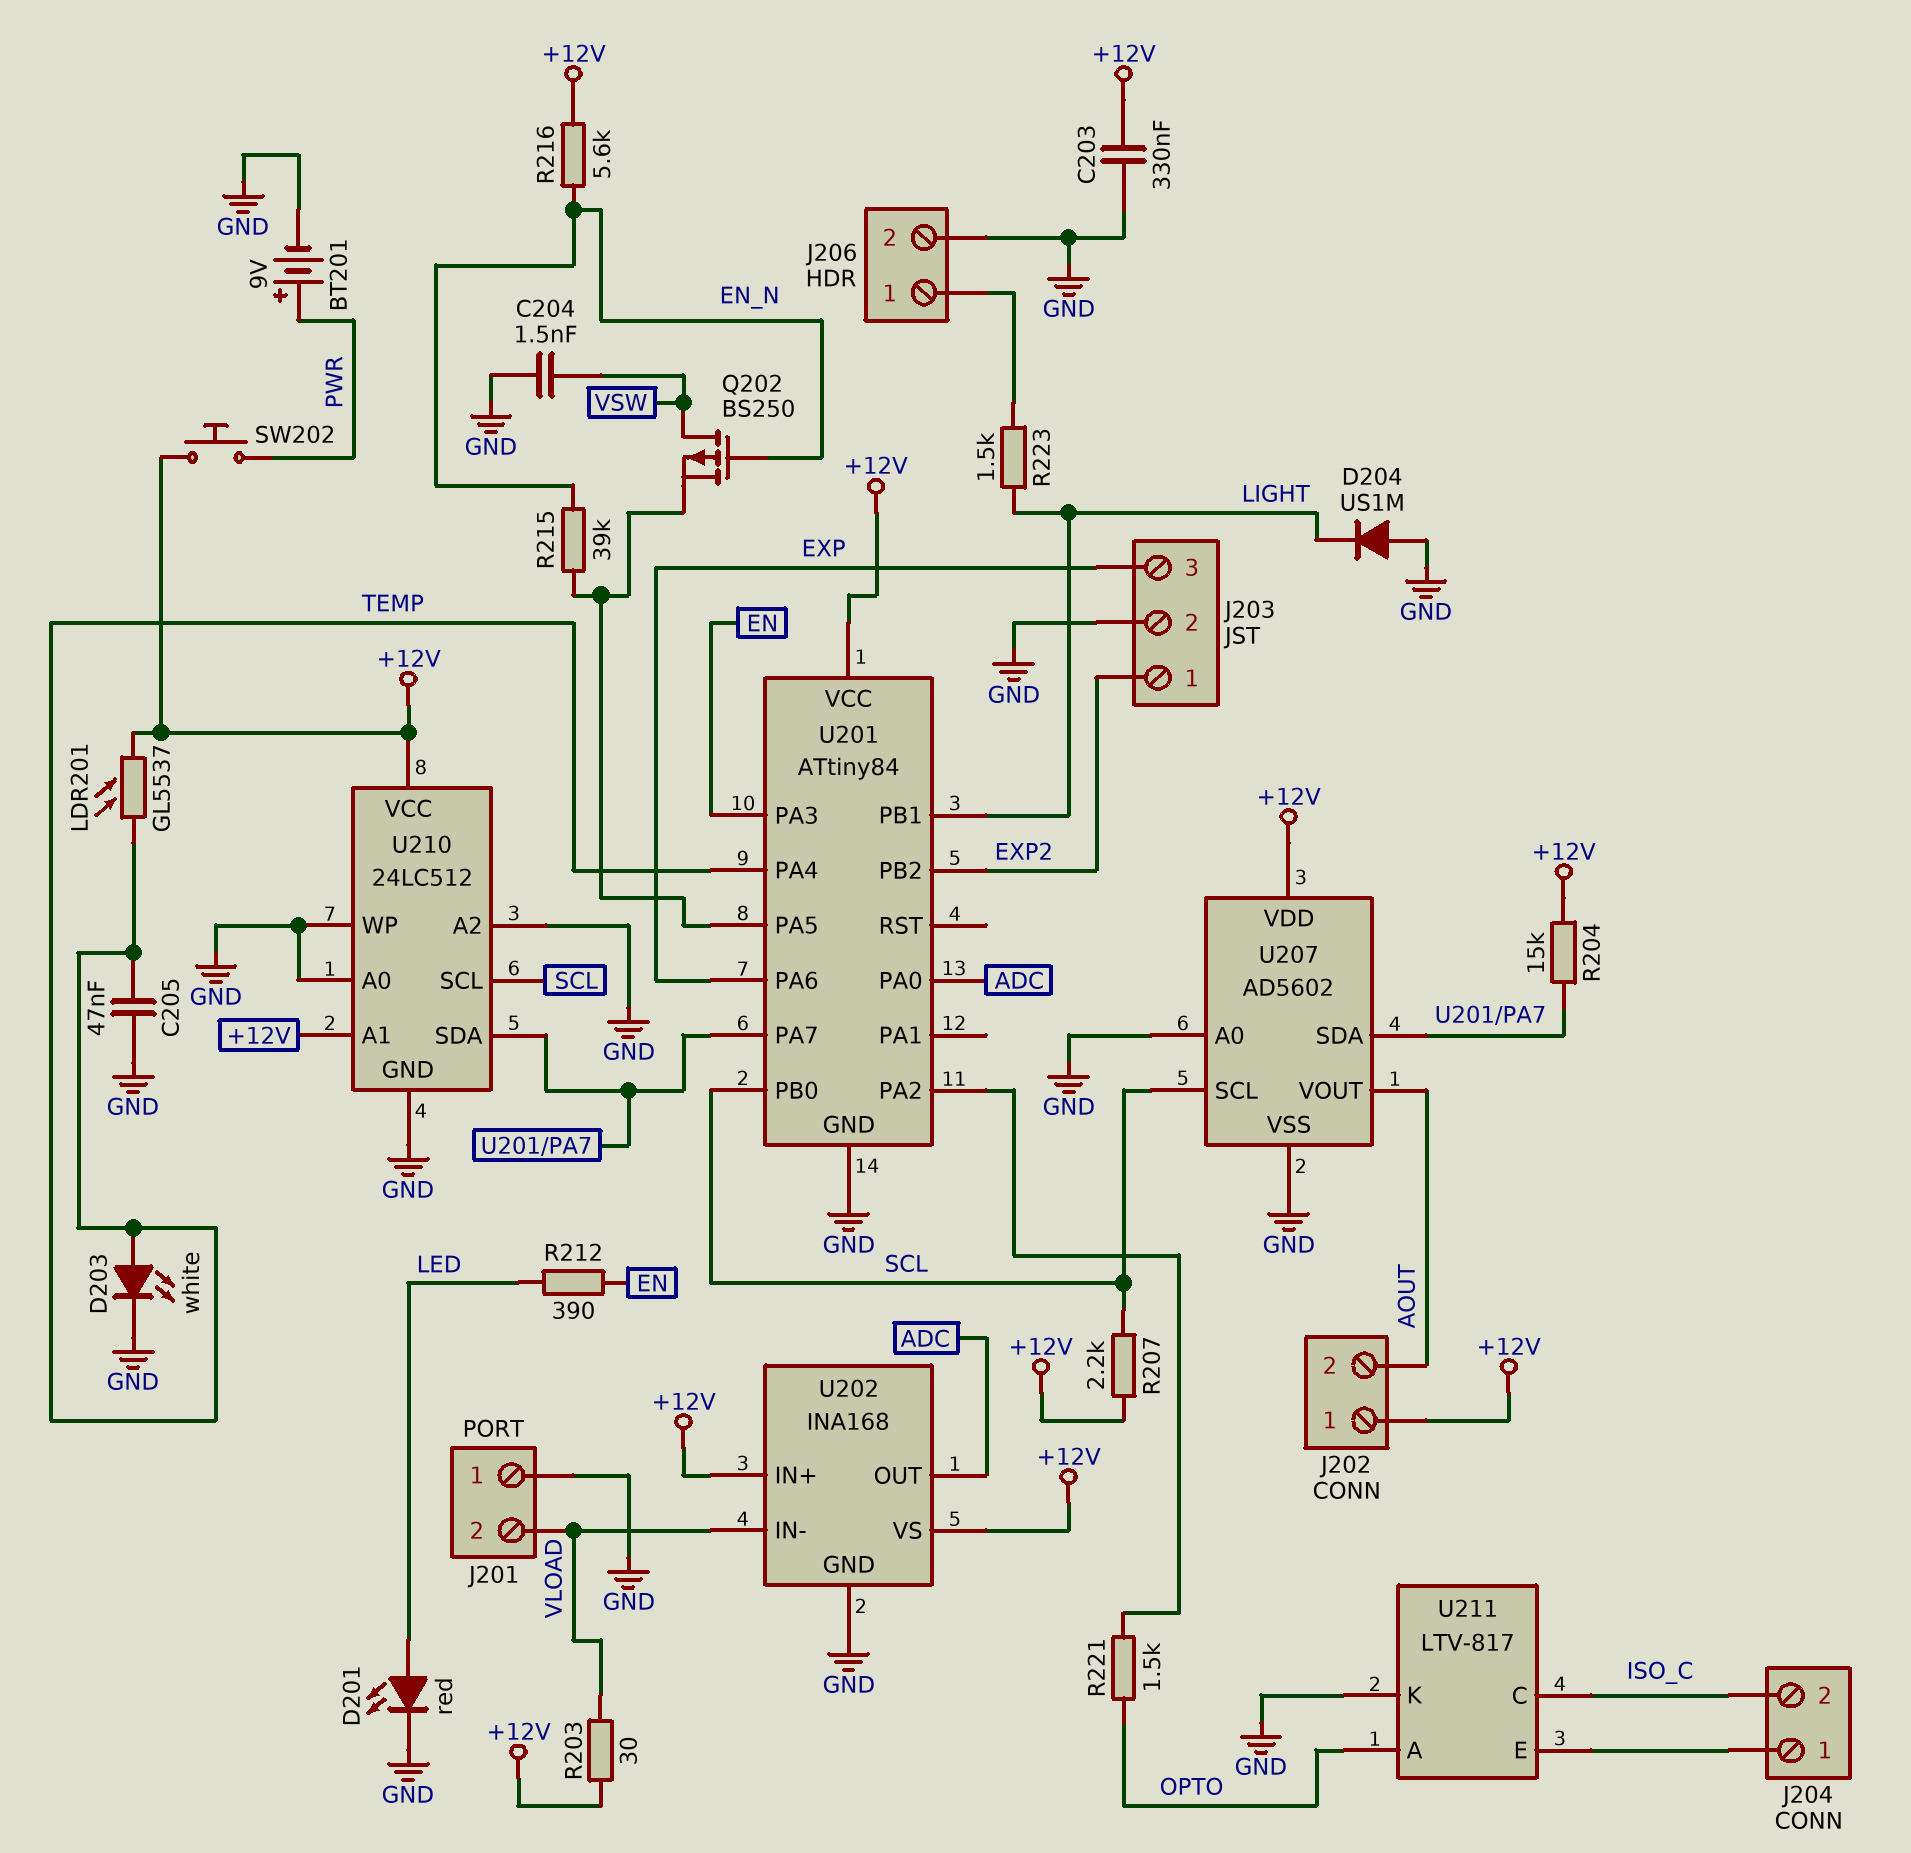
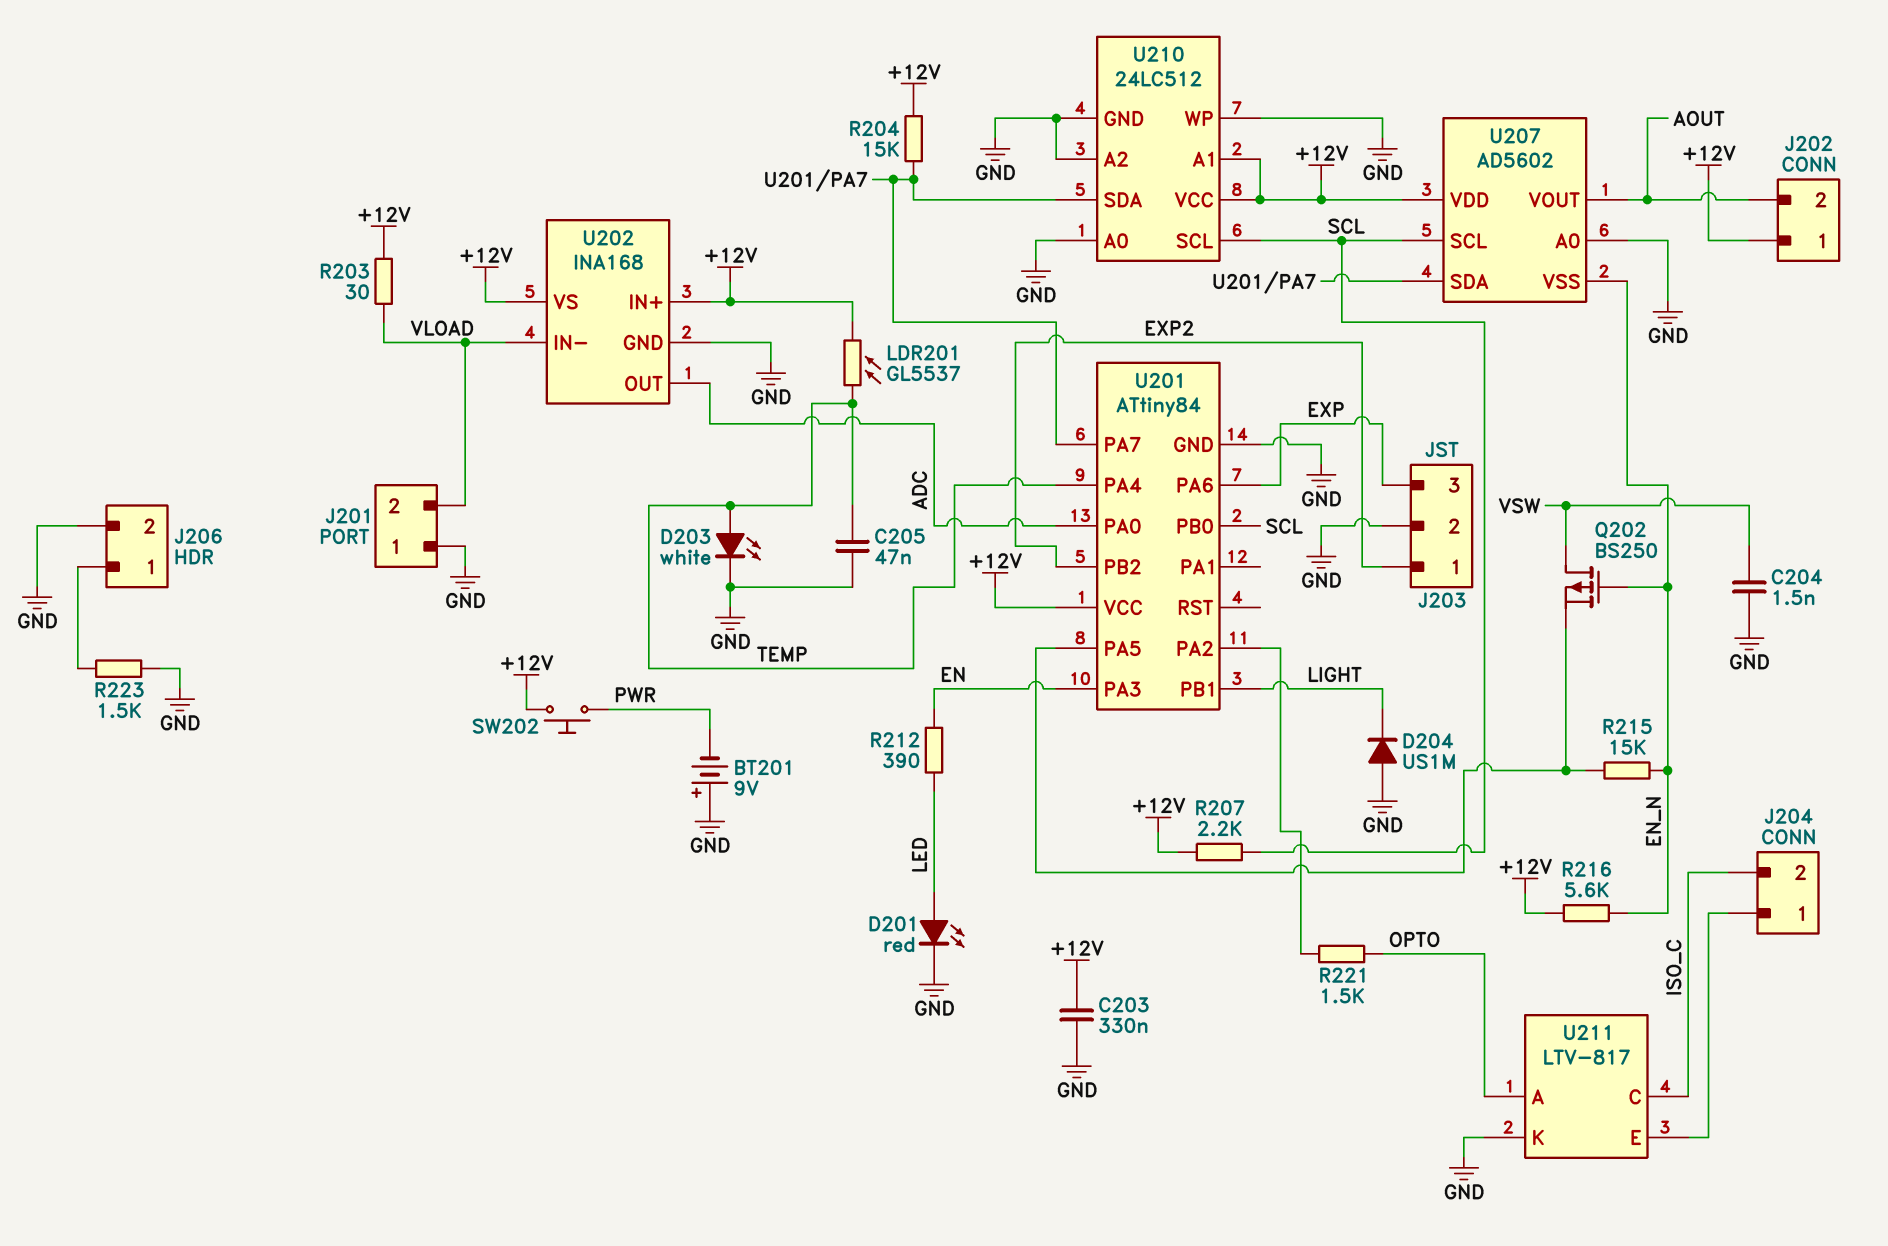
BT201: 9V (plus PWR, minus GND) -> 9V (plus GND, minus PWR)
R215: 39k (EN_N, U201/PA5) -> 15k (EN_N, U201/PA5)
R223: 1.5k (J206/1, LIGHT) -> 1.5k (GND, J206/1)
U207 pin VSS: GND -> EN_N

